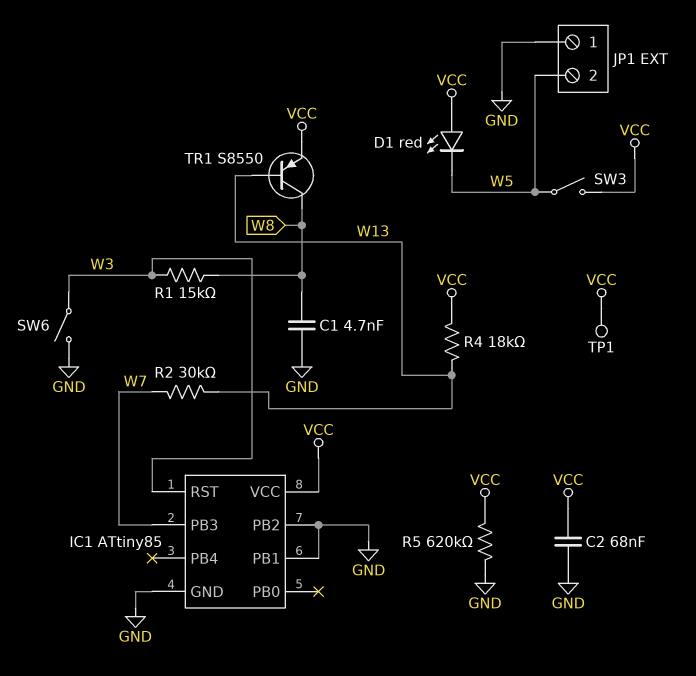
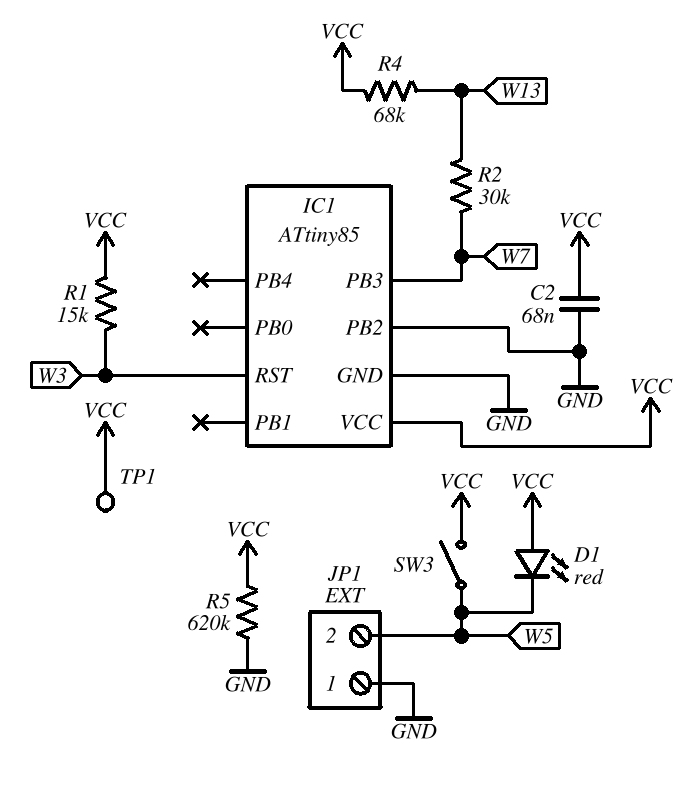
C1: 4.7nF (GND, W8) -> none
IC1 pin PB1: GND -> none
R1: 15k (W3, W8) -> 15k (VCC, W3)
R4: 18k (VCC, W13) -> 68k (VCC, W13)
SW6: switch (GND, W3) -> none
TR1: PNP S8550 (B W13, C W8, E VCC) -> none

